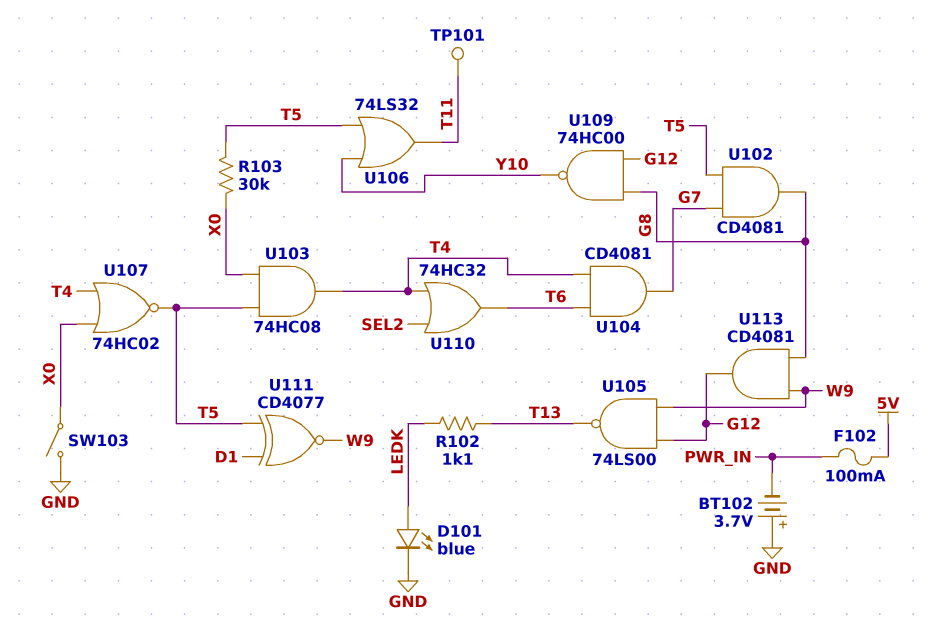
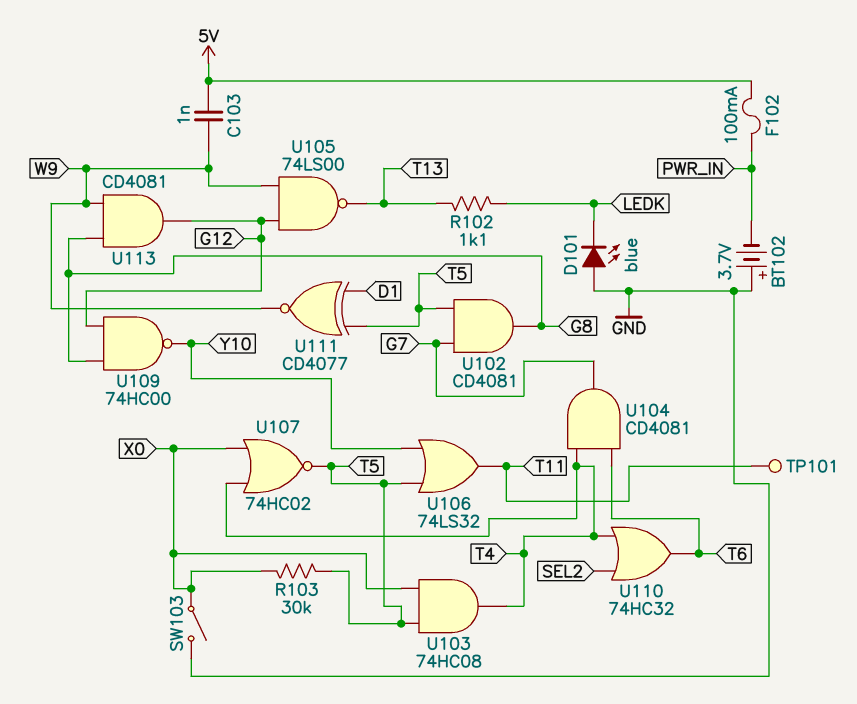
C103: none -> 1nF (5V, W9)
D101: LED blue (A LEDK, K GND) -> LED blue (A GND, K LEDK)

